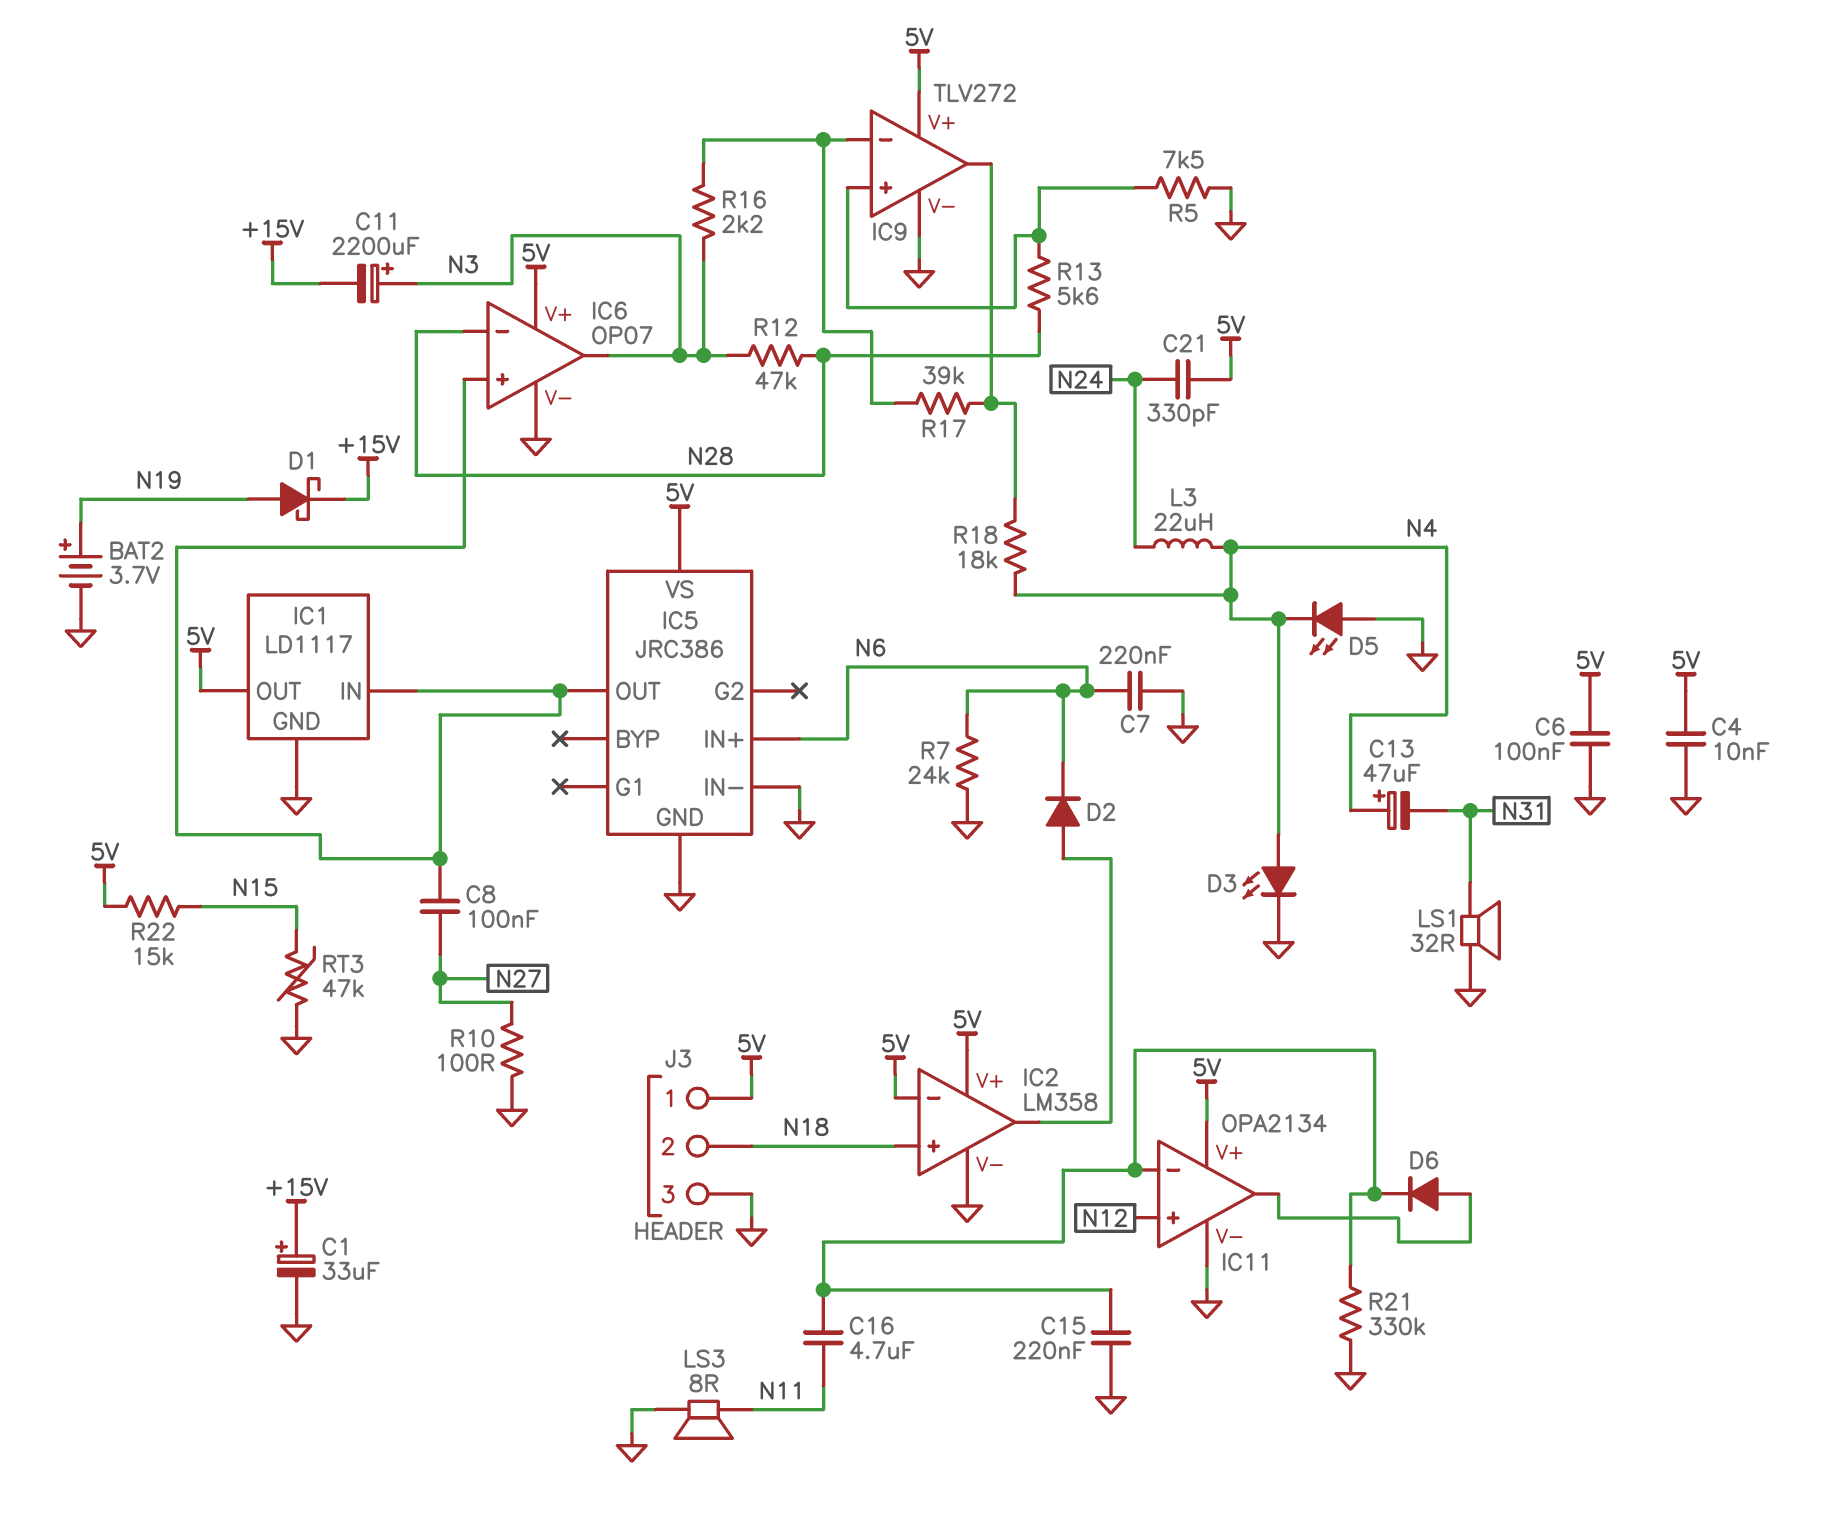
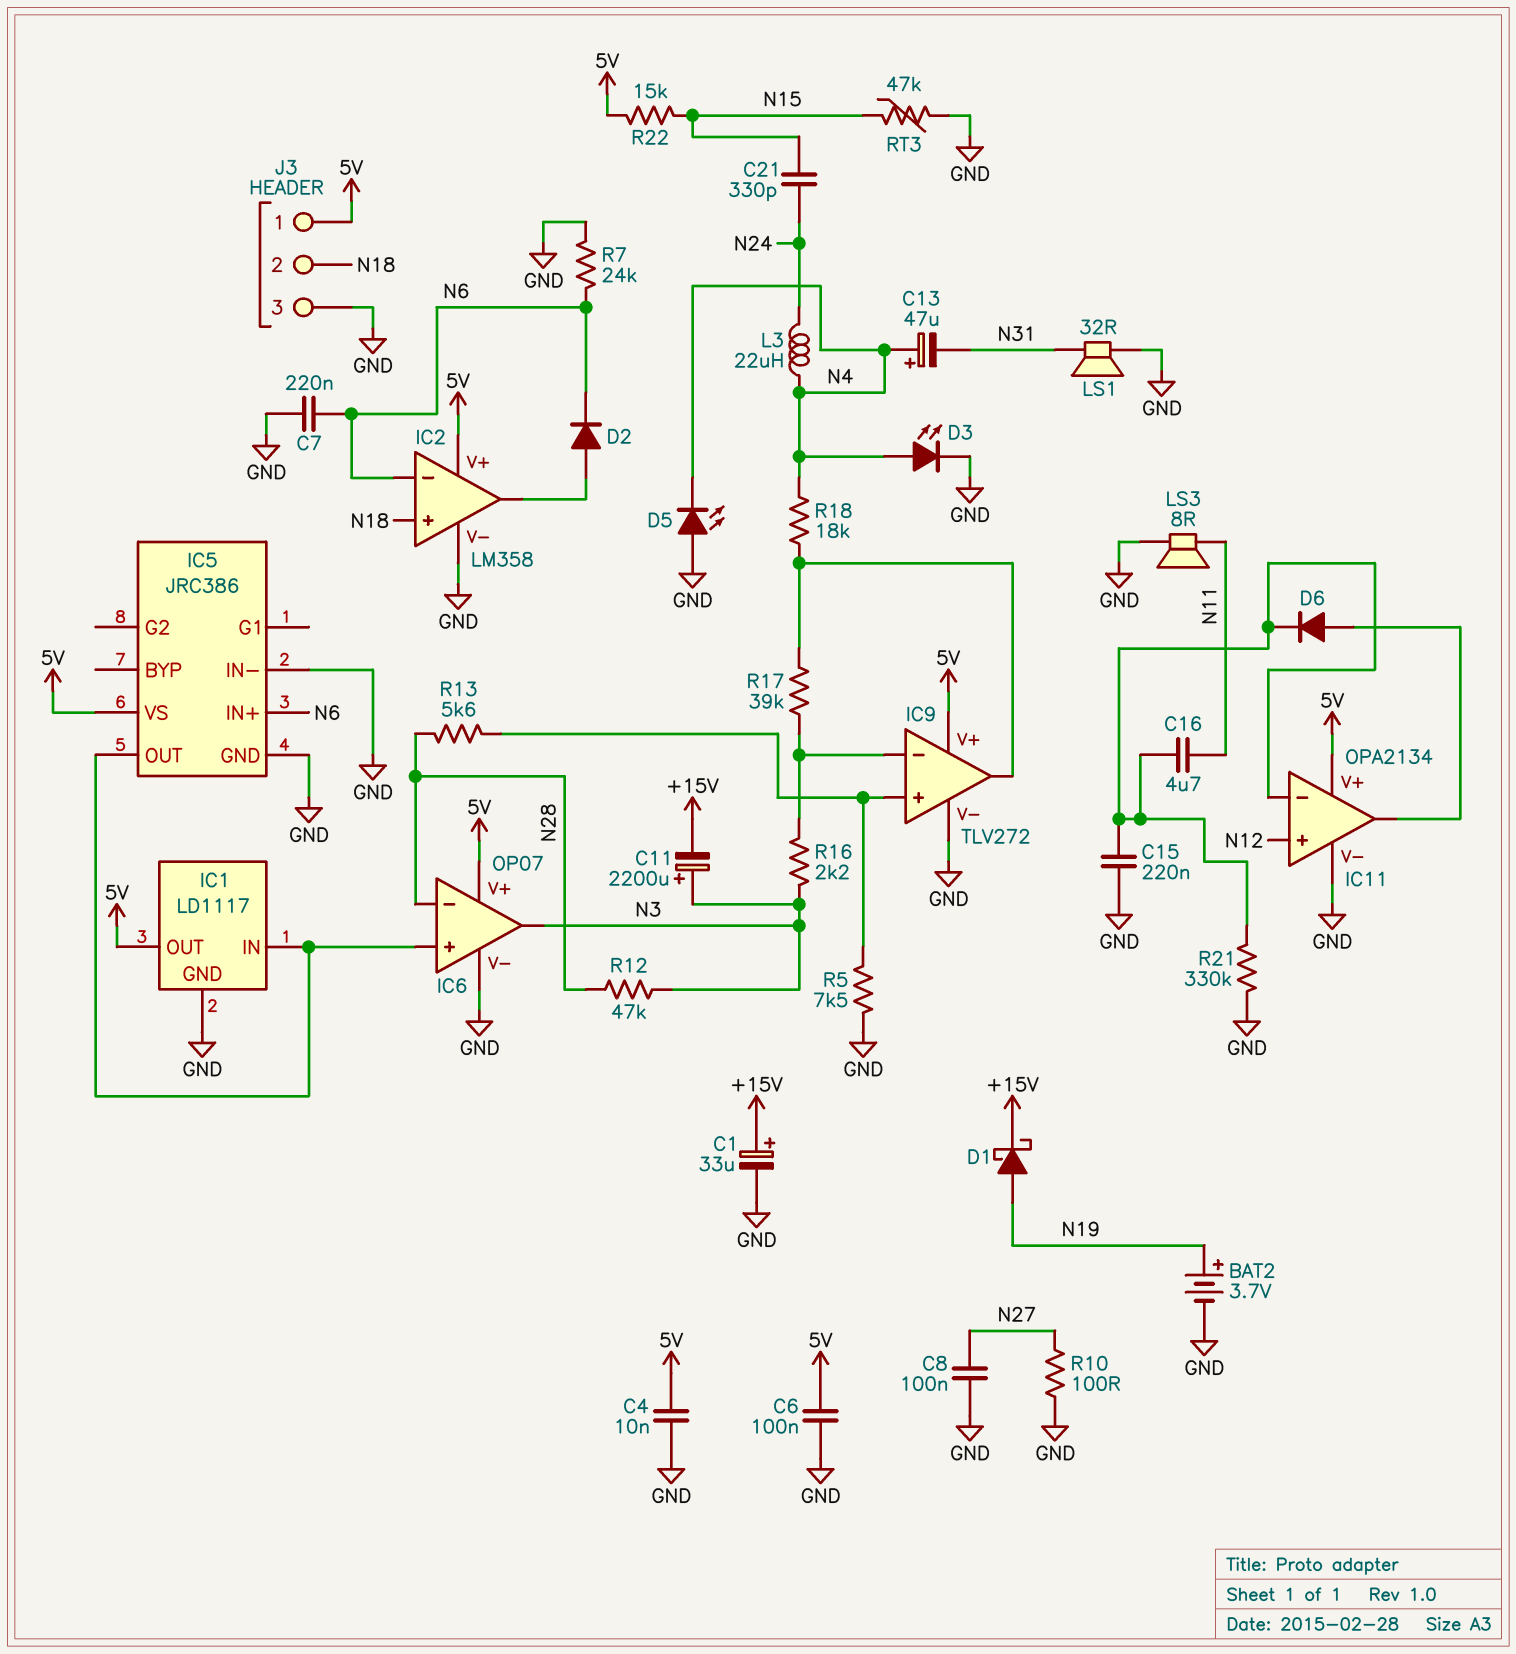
C8: 100nF (IC1/IN, N27) -> 100nF (GND, N27)
C21: 330pF (5V, N24) -> 330pF (N15, N24)
IC2 pin in-: 5V -> N6

